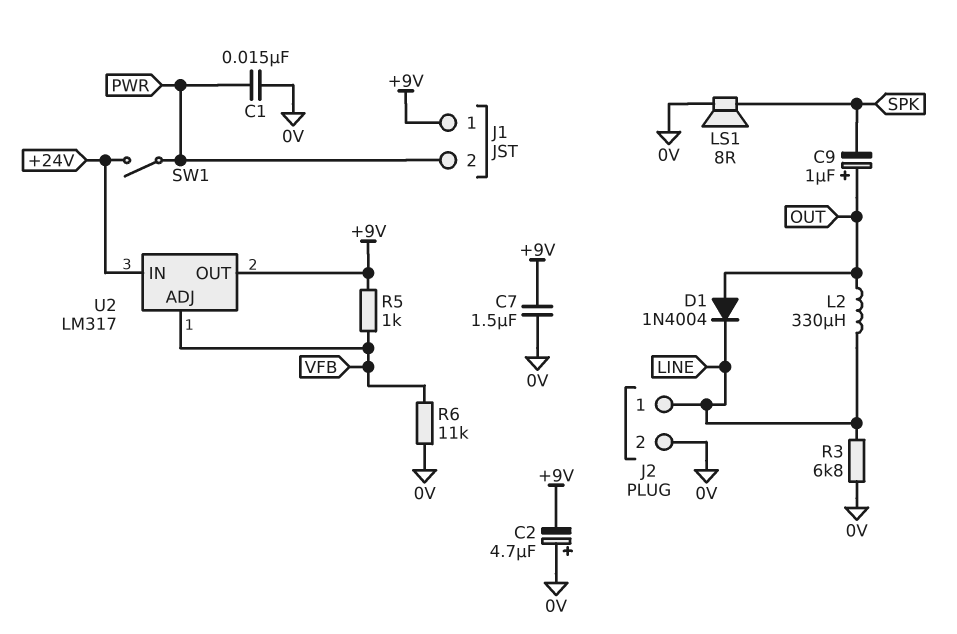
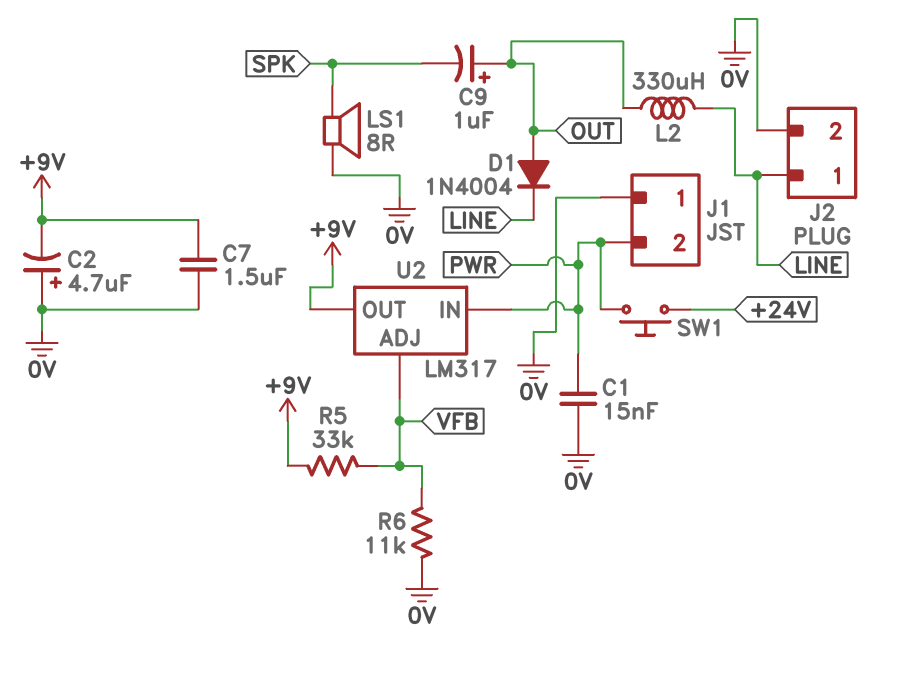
J1 pin 1: +9V -> 0V
R3: 6.8k (0V, LINE) -> none
R5: 1k (+9V, VFB) -> 33k (+9V, VFB)
SW1: switch (+24V, PWR) -> button (+24V, PWR)
U2 pin IN: +24V -> PWR

